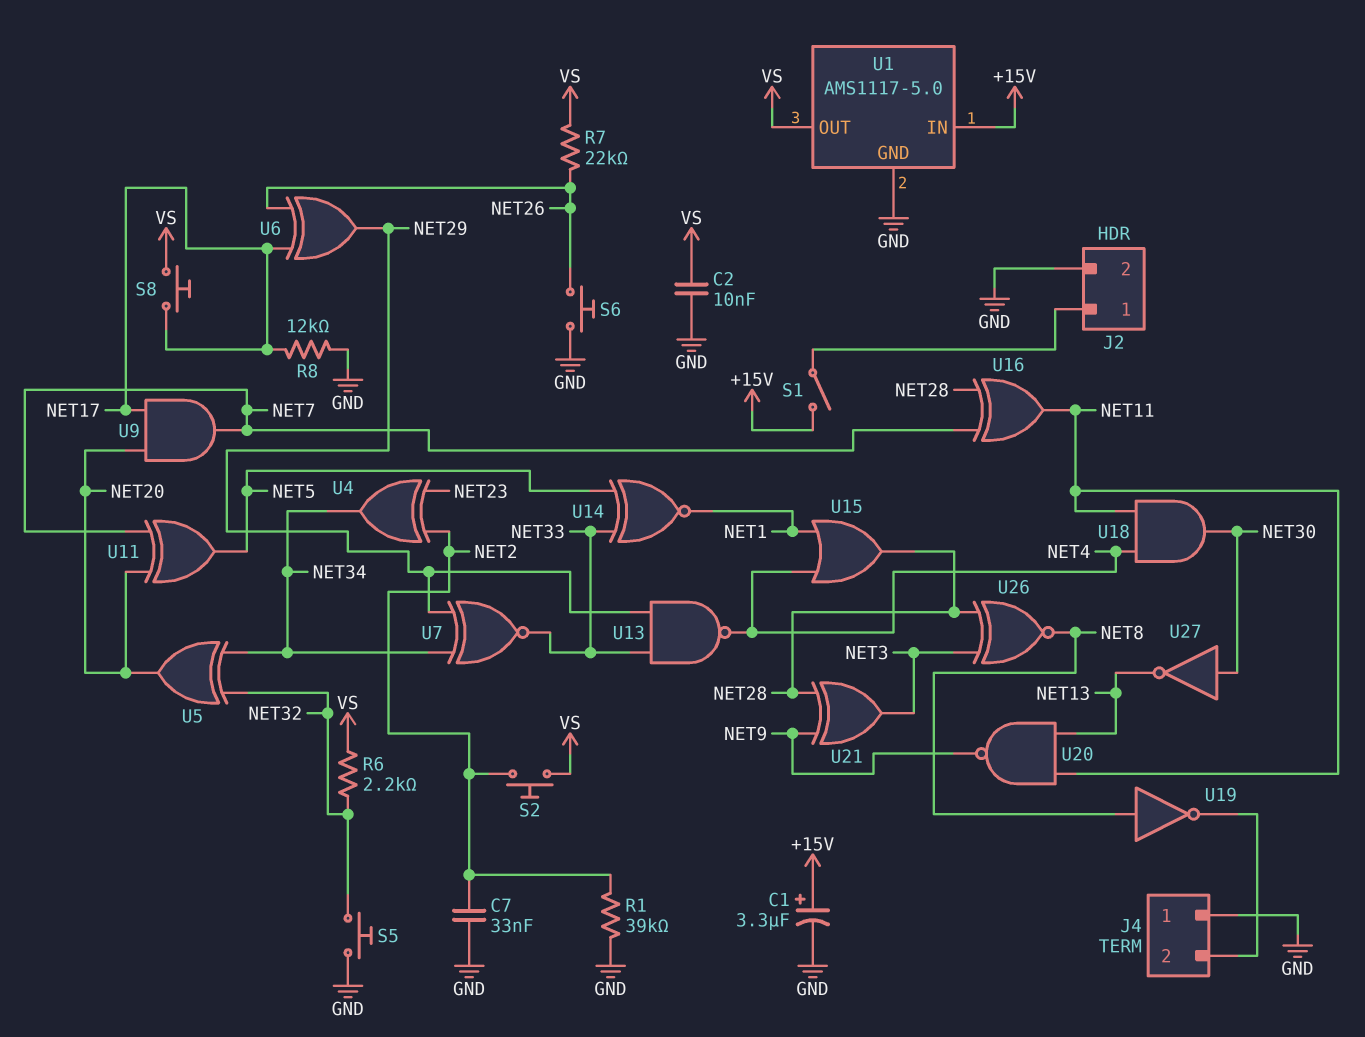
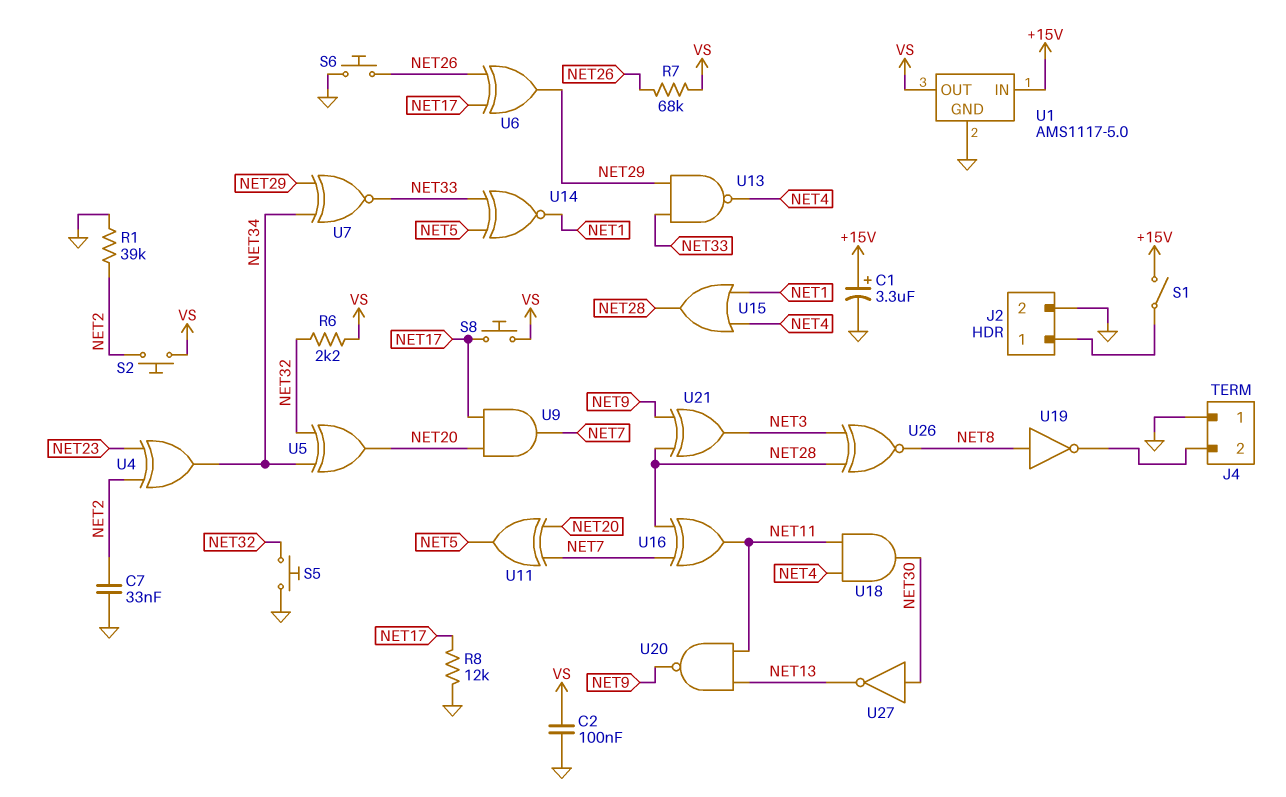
C2: 10nF (GND, VS) -> 100nF (GND, VS)
R7: 22k (NET26, VS) -> 68k (NET26, VS)

